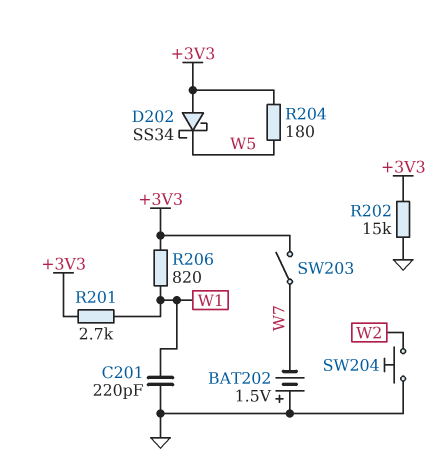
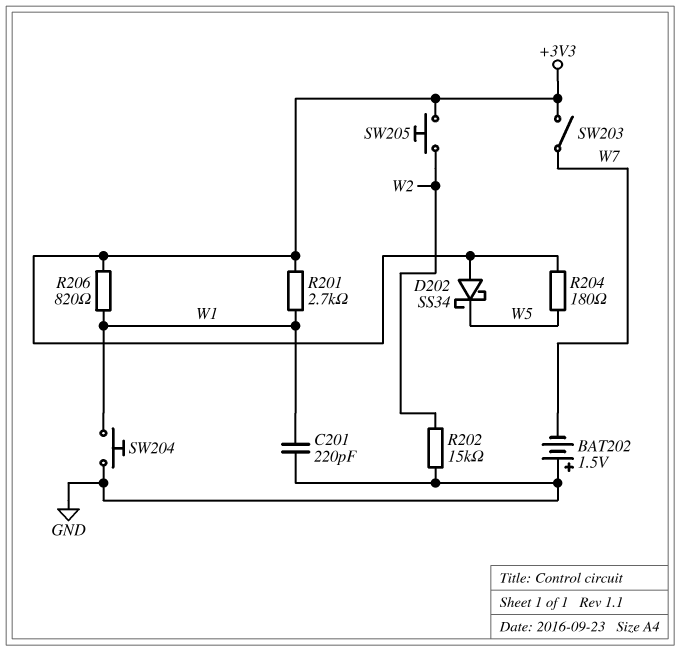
R202: 15k (+3V3, GND) -> 15k (GND, W2)
SW204: button (GND, W2) -> button (GND, W1)
SW205: none -> button (+3V3, W2)

